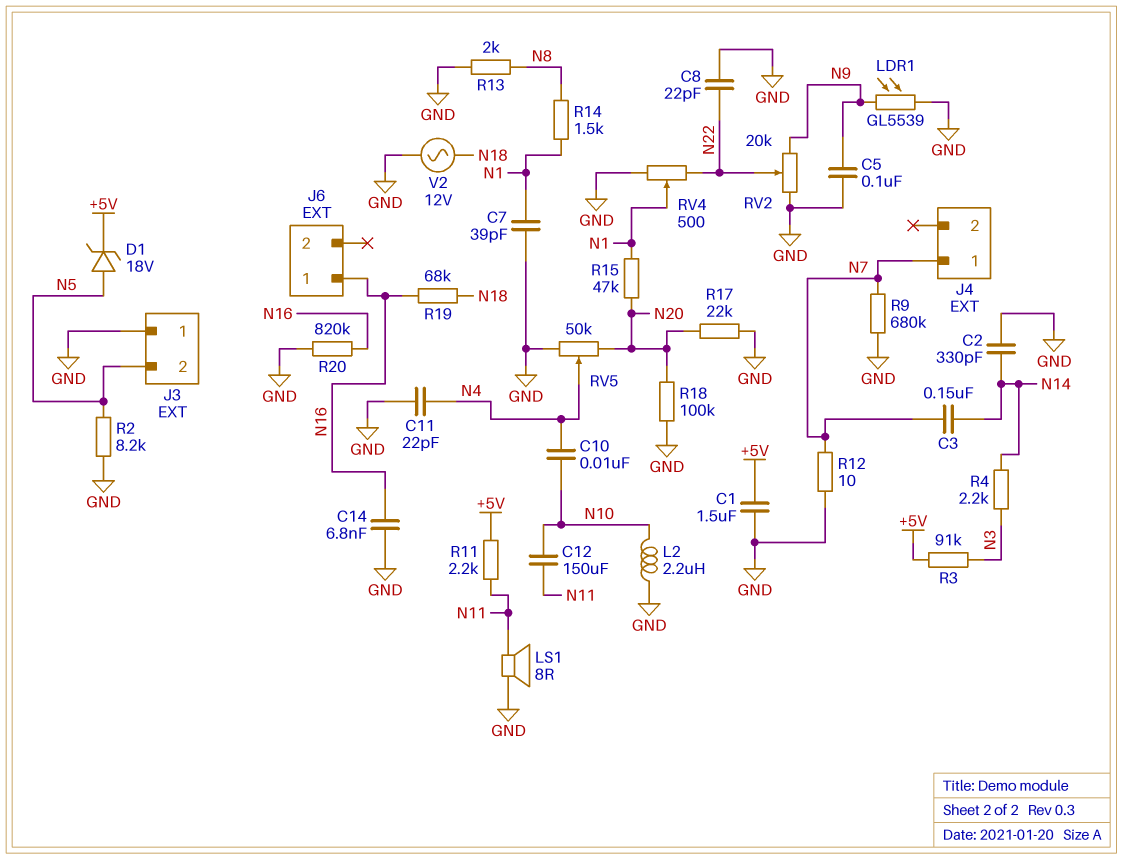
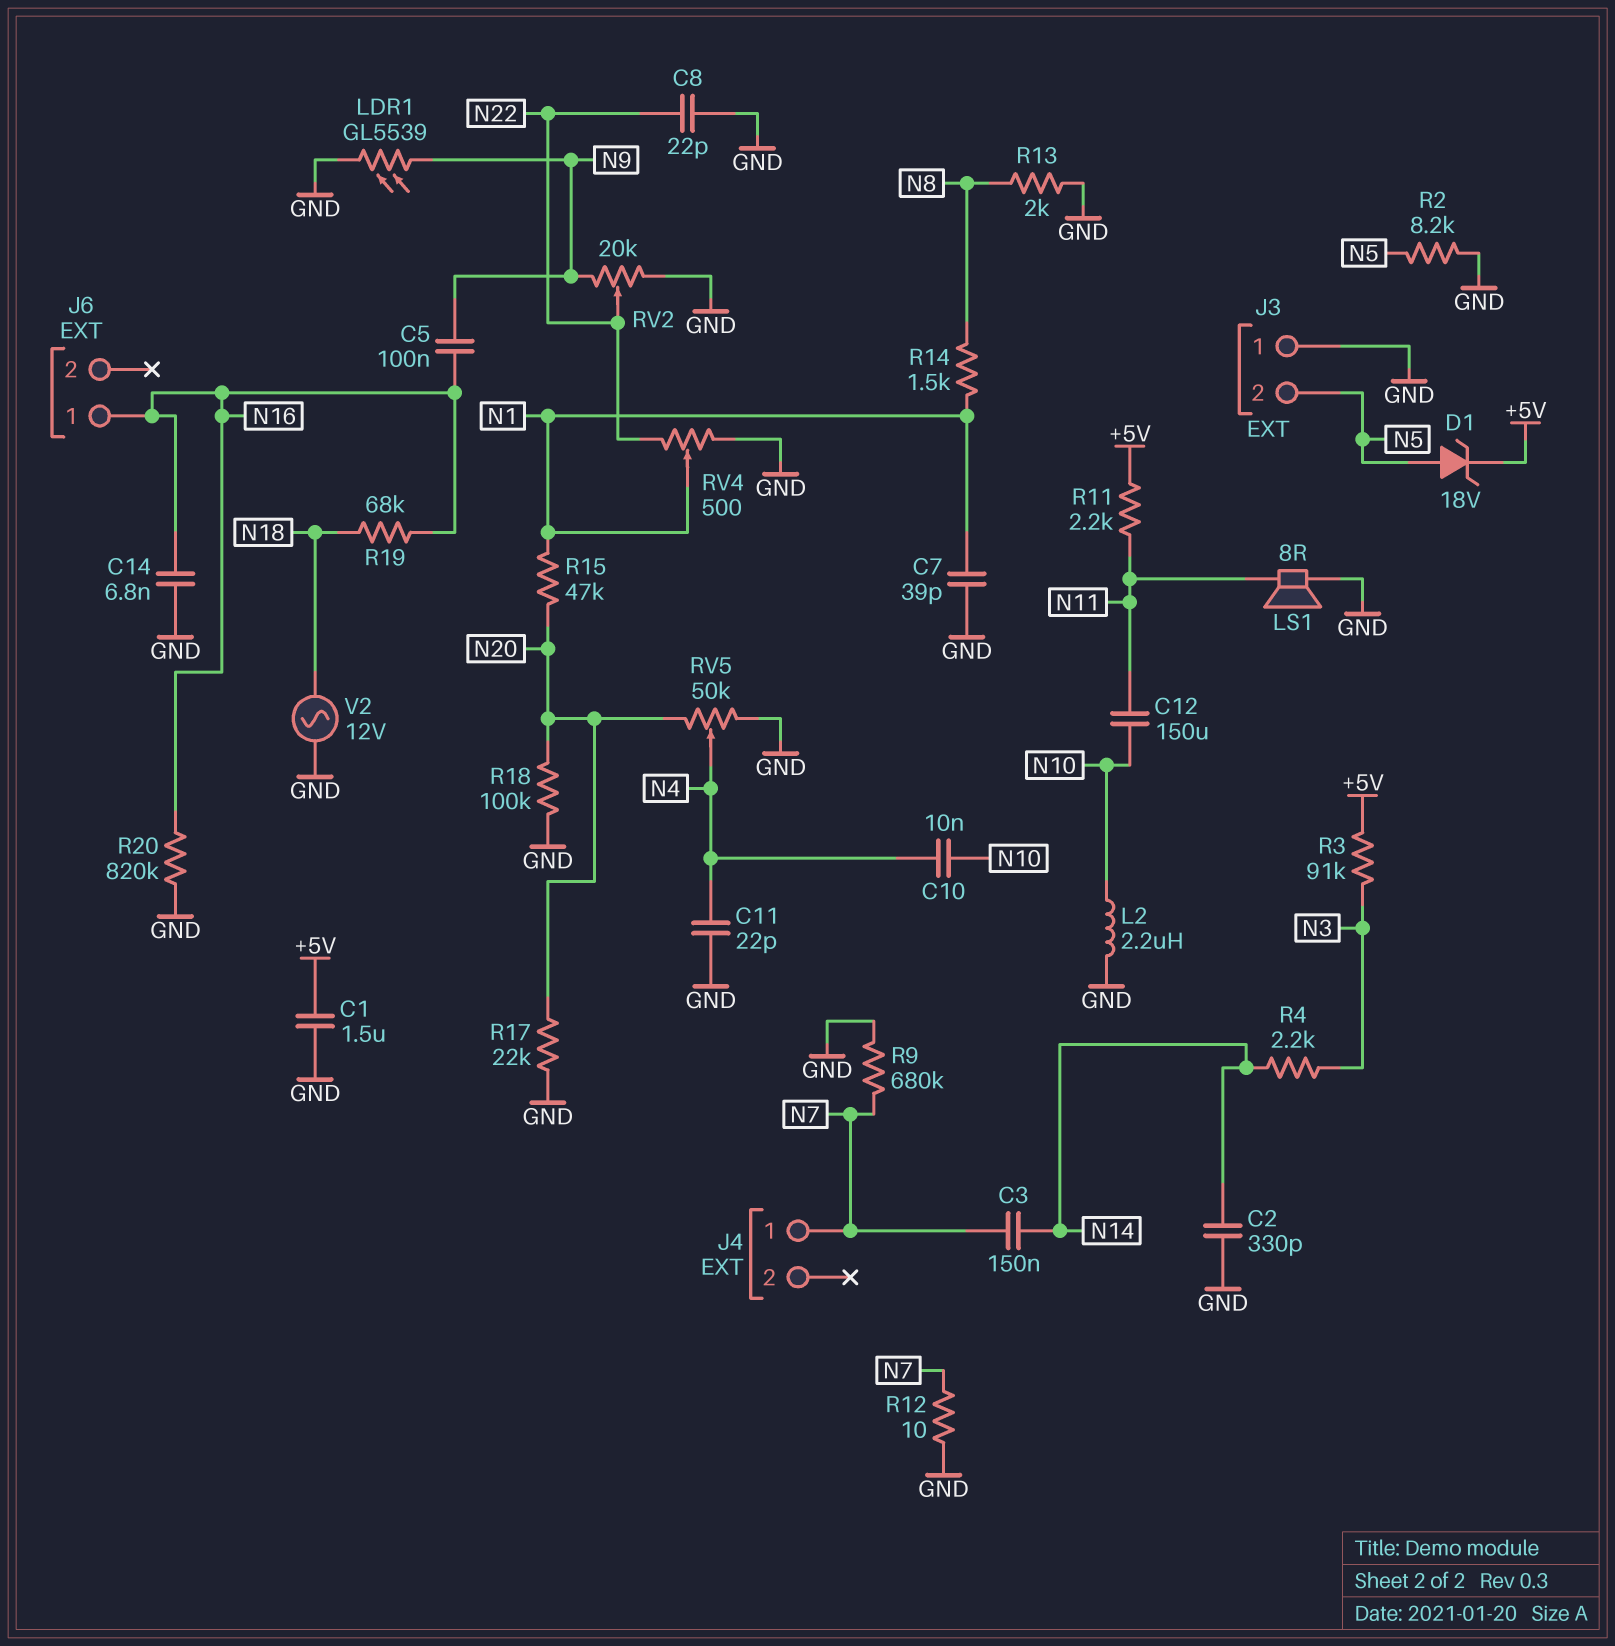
C5: 100nF (GND, N9) -> 100nF (N9, N16)

